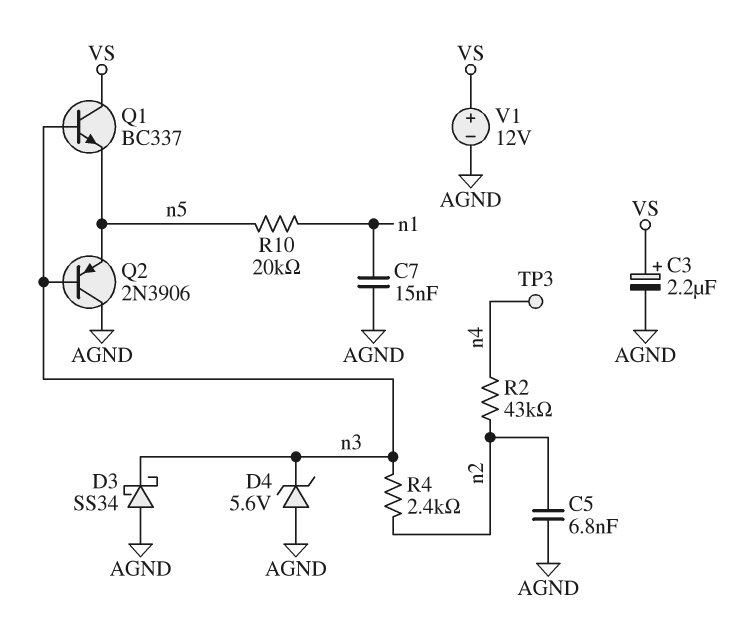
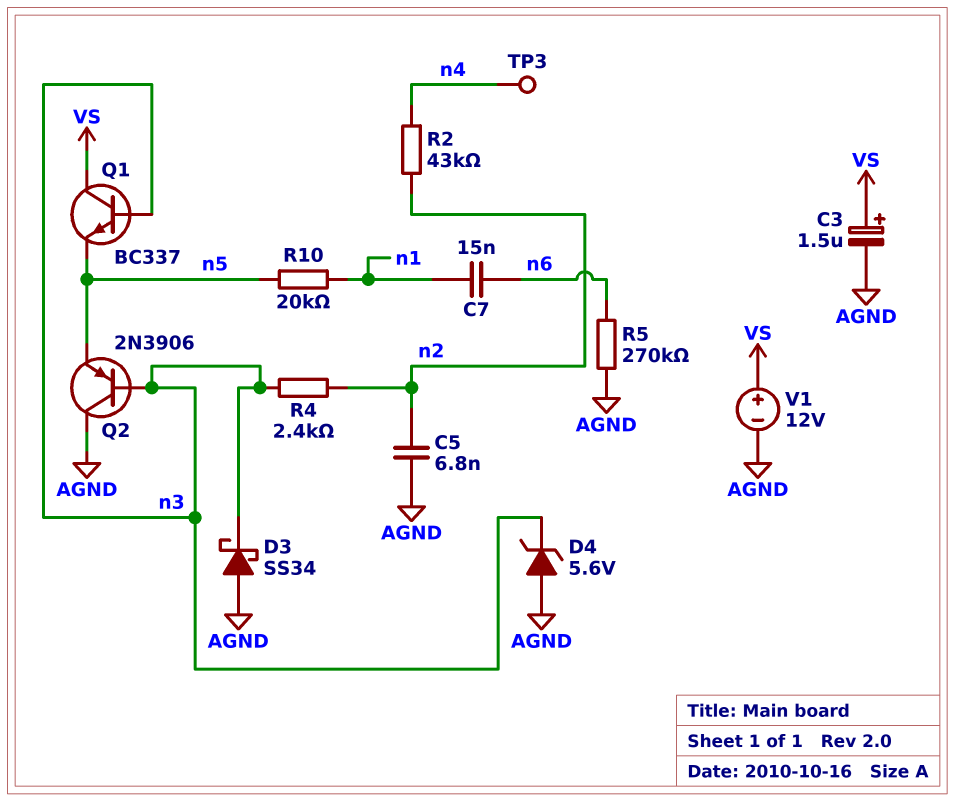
C3: 2.2uF (plus VS, minus AGND) -> 1.5uF (plus VS, minus AGND)
C7: 15nF (AGND, n1) -> 15nF (n1, n6)
R5: none -> 270k (AGND, n6)

